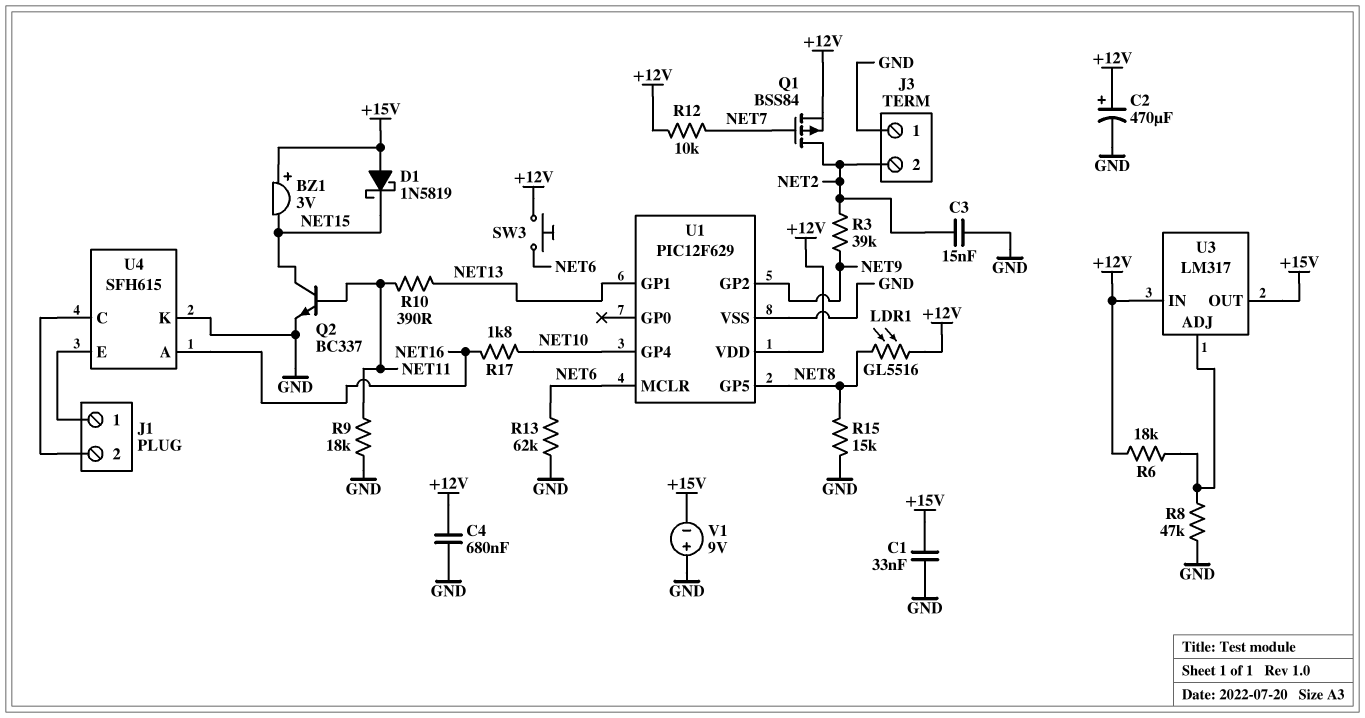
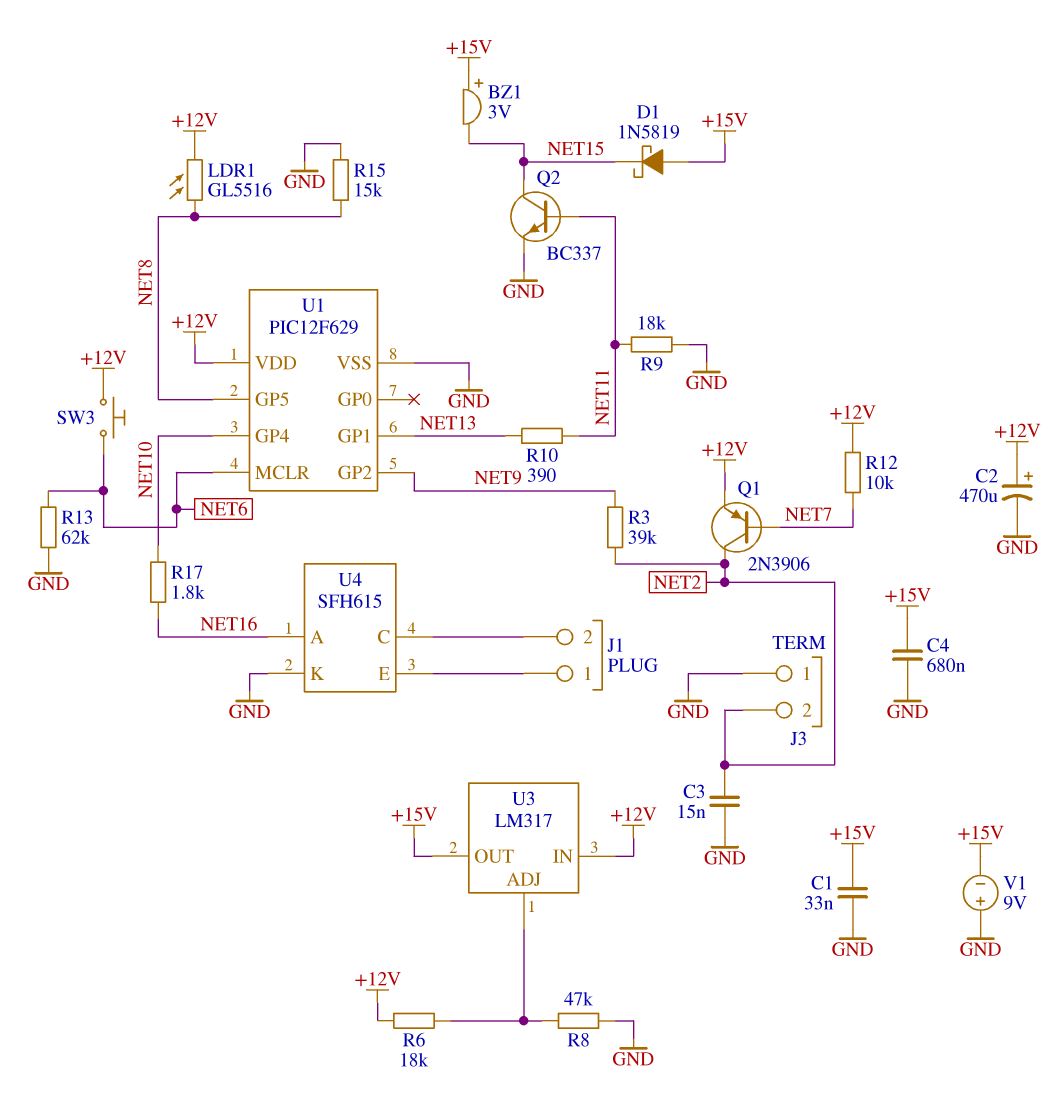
C4: 680nF (+12V, GND) -> 680nF (+15V, GND)
Q1: PMOS BSS84 (G NET7, D NET2, S +12V) -> PNP 2N3906 (B NET7, C NET2, E +12V)

